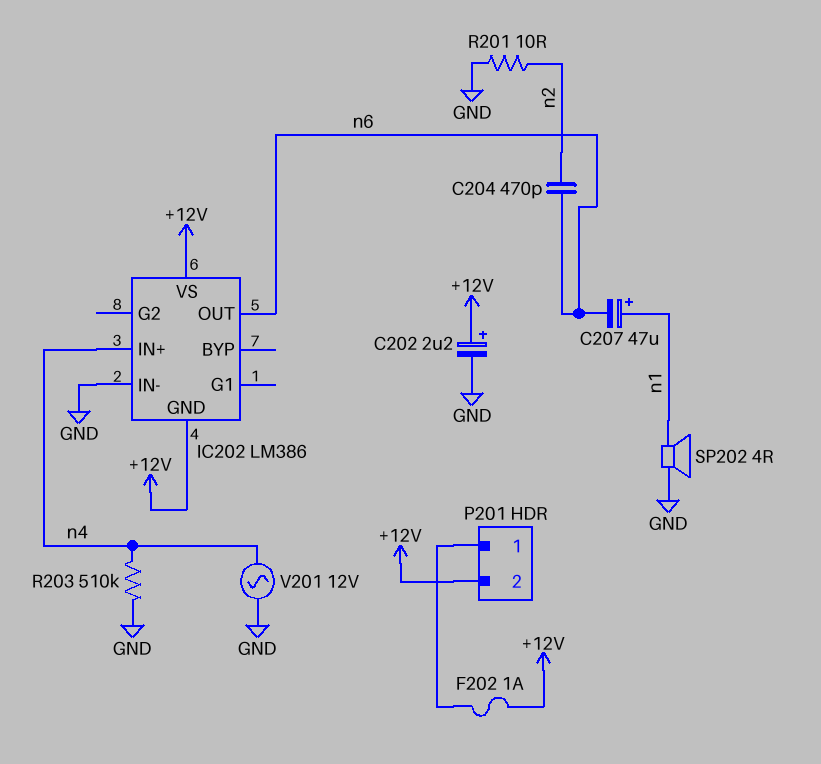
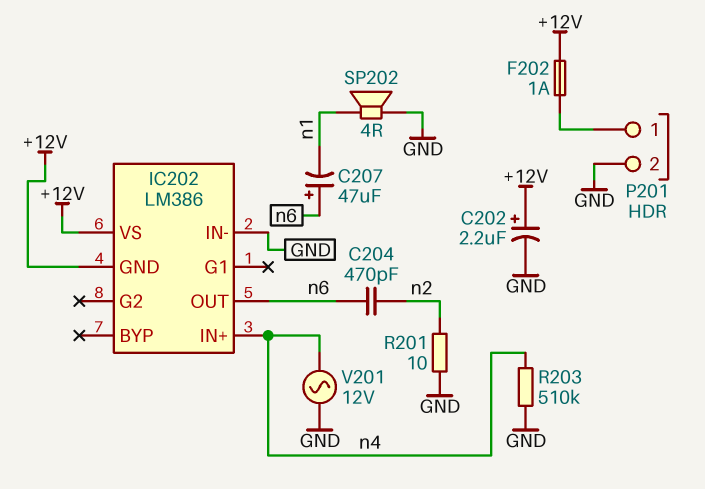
C207: 47uF (plus n1, minus n6) -> 47uF (plus n6, minus n1)
P201 pin 2: +12V -> GND

